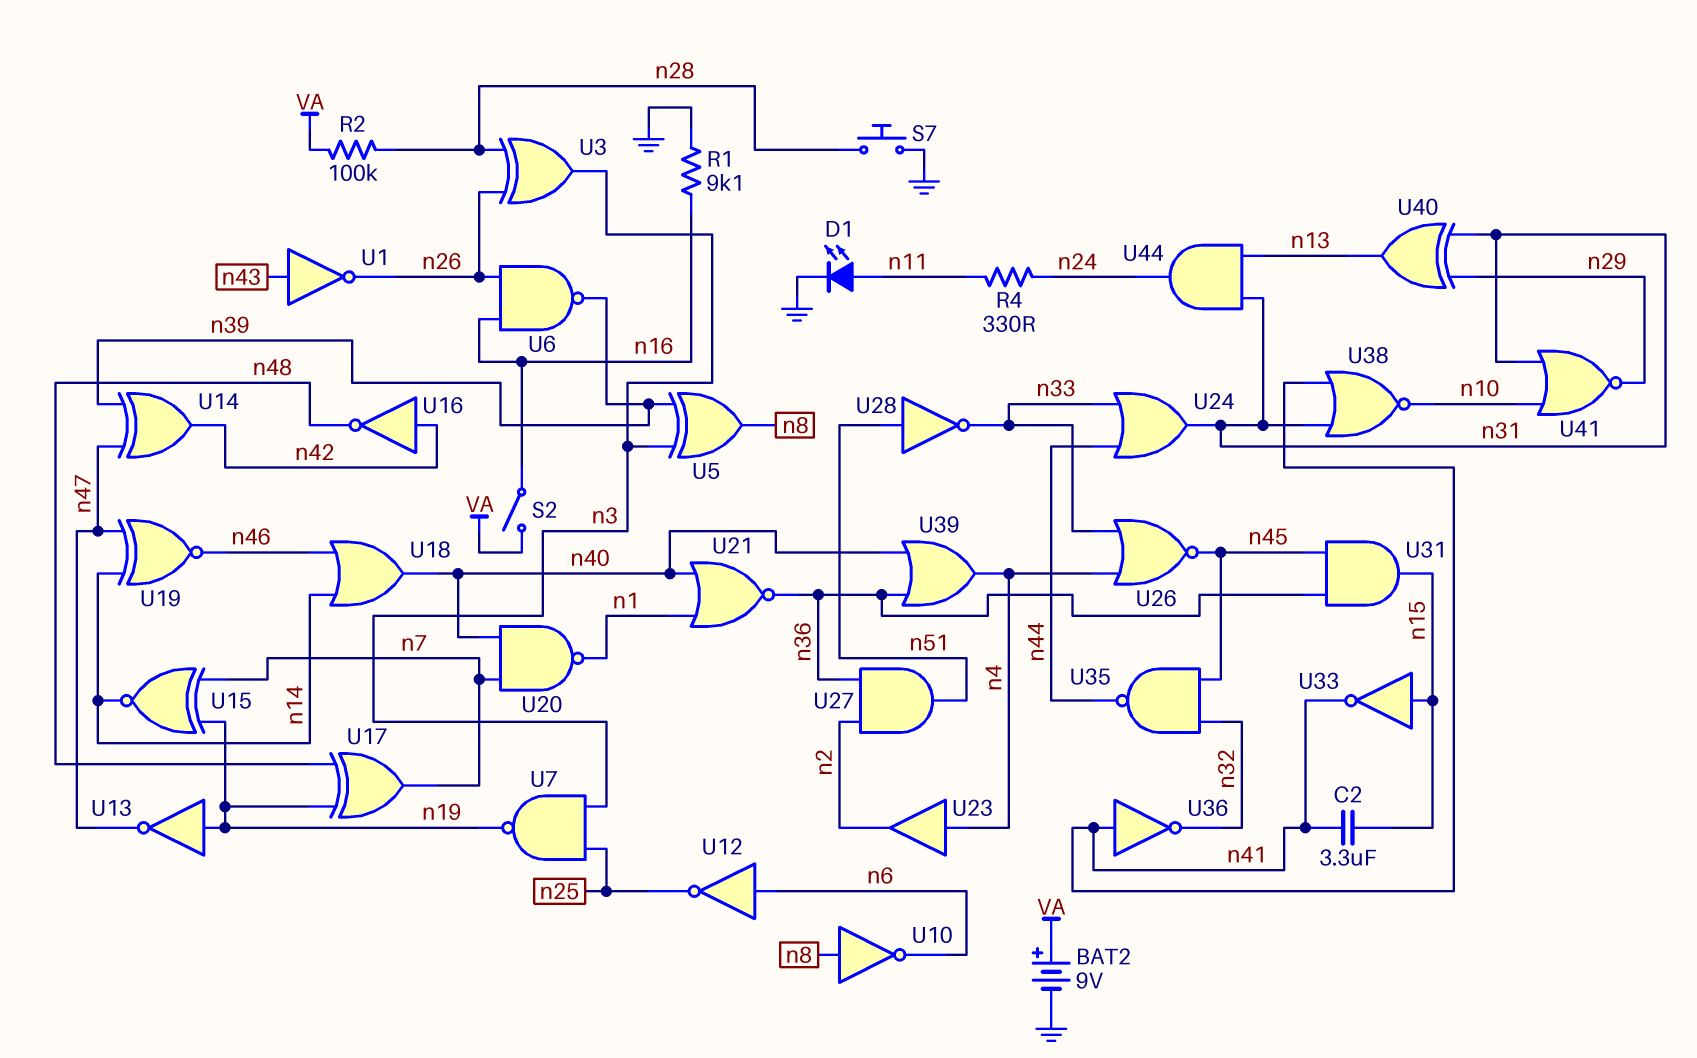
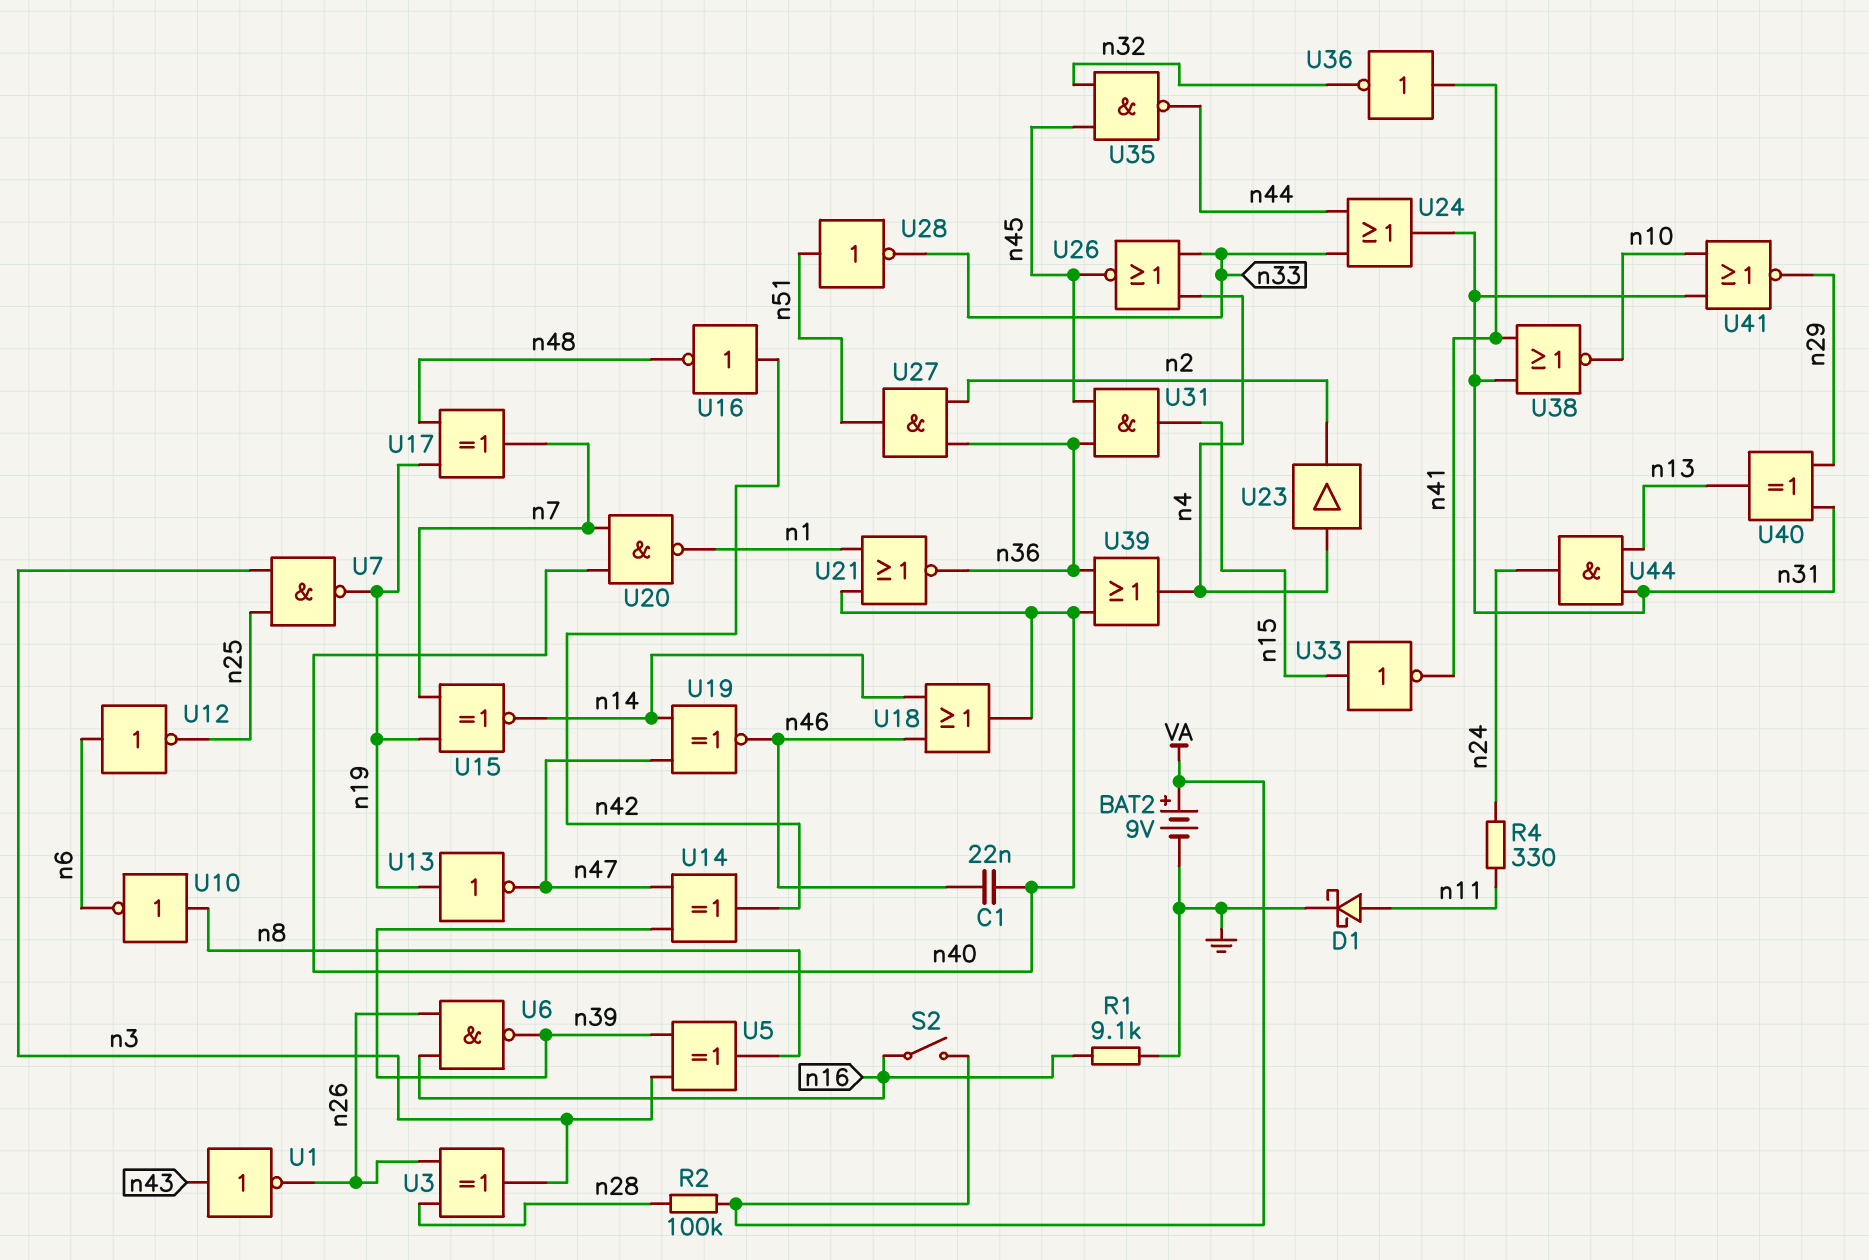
C1: none -> 22nF (n40, n46)
C2: 3.3uF (n15, n41) -> none
D1: LED (A n11, K GND) -> schottky (A n11, K GND)
S7: button (GND, n28) -> none

